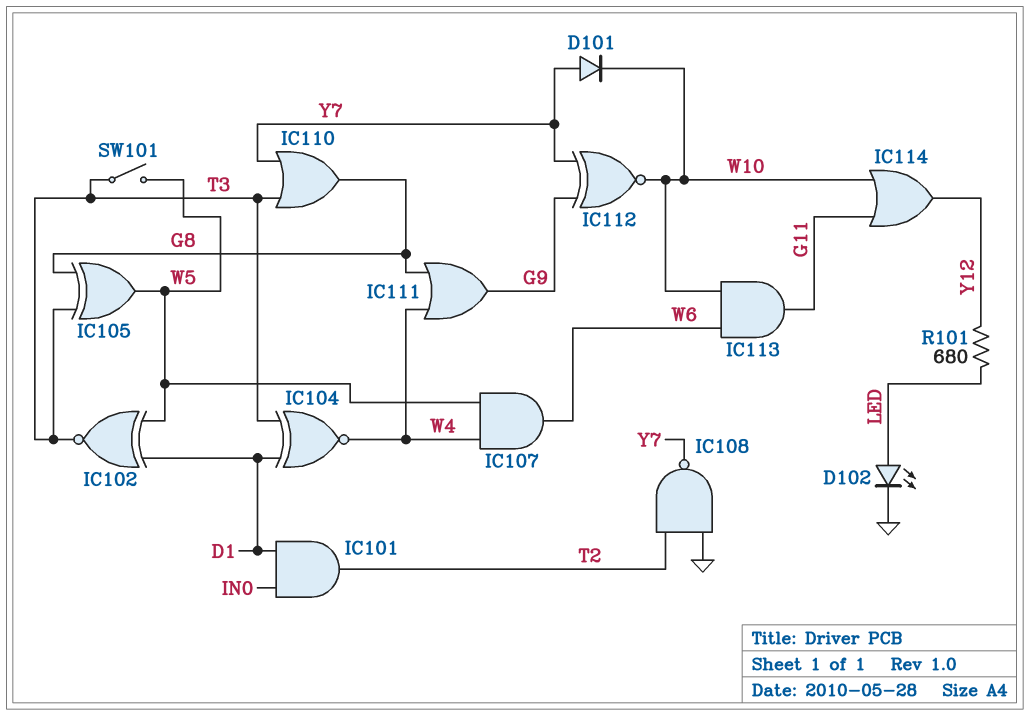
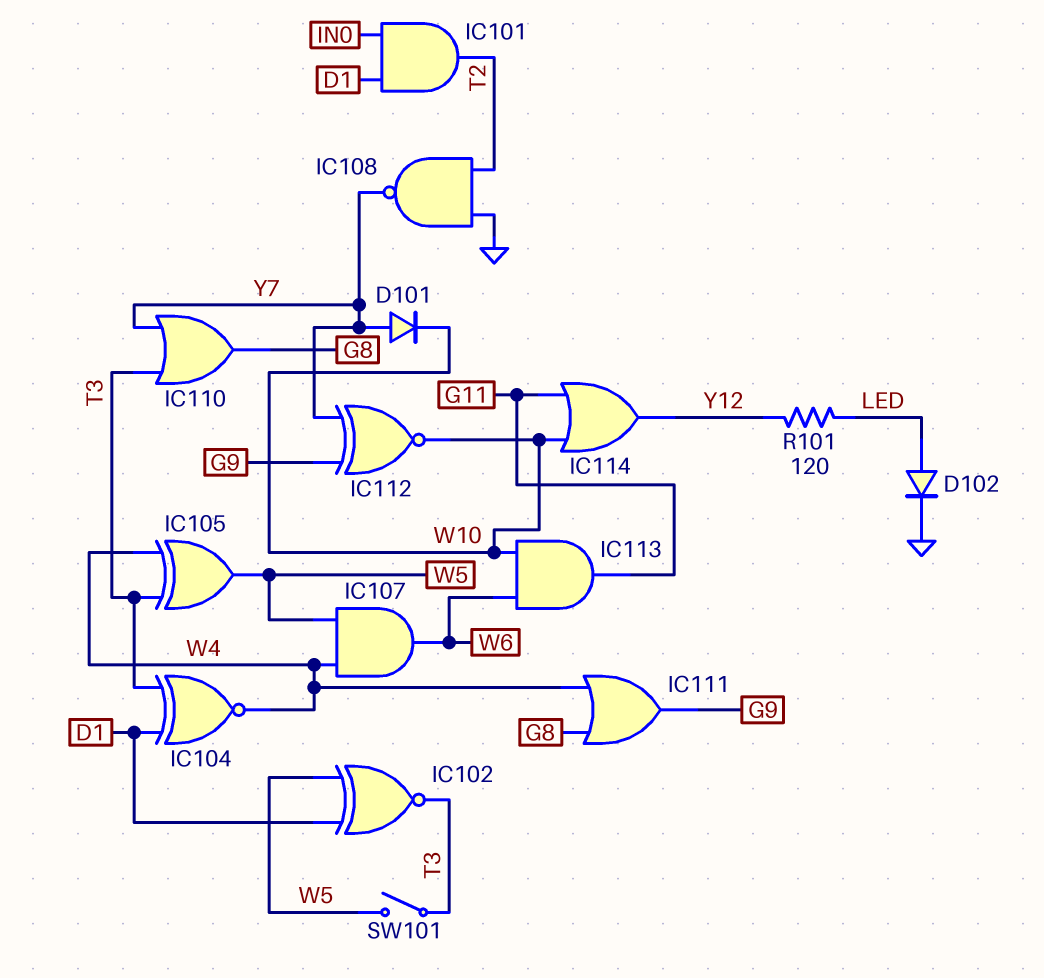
D102: LED (A LED, K GND) -> diode (A LED, K GND)
IC105: XOR (in G8, in T3, out W5) -> XOR (in T3, in W4, out W5)
R101: 680 (LED, Y12) -> 120 (LED, Y12)

